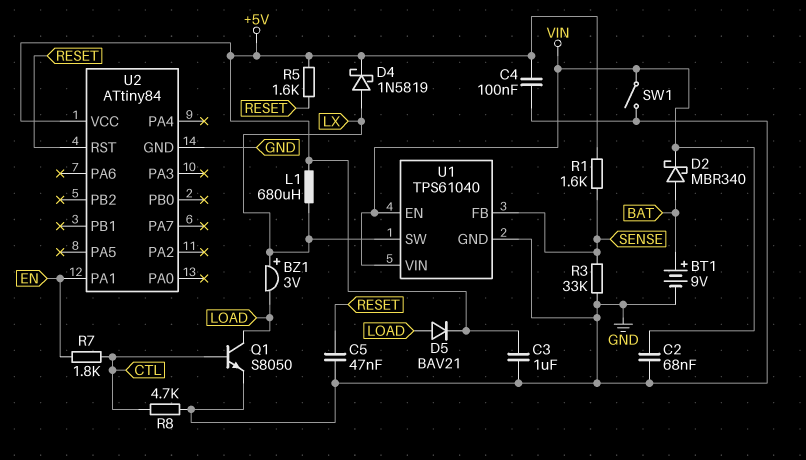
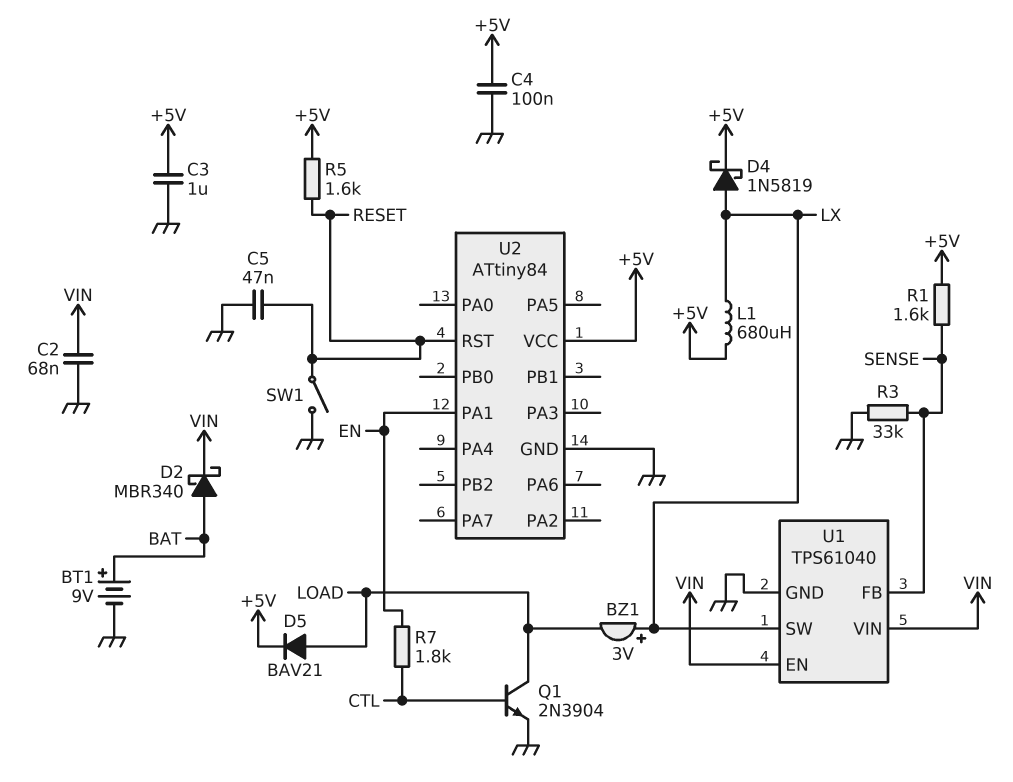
Q1: NPN S8050 (B CTL, C LOAD, E GND) -> NPN 2N3904 (B CTL, C LOAD, E GND)
R8: 4.7k (CTL, GND) -> none
SW1: switch (GND, VIN) -> switch (GND, RESET)

